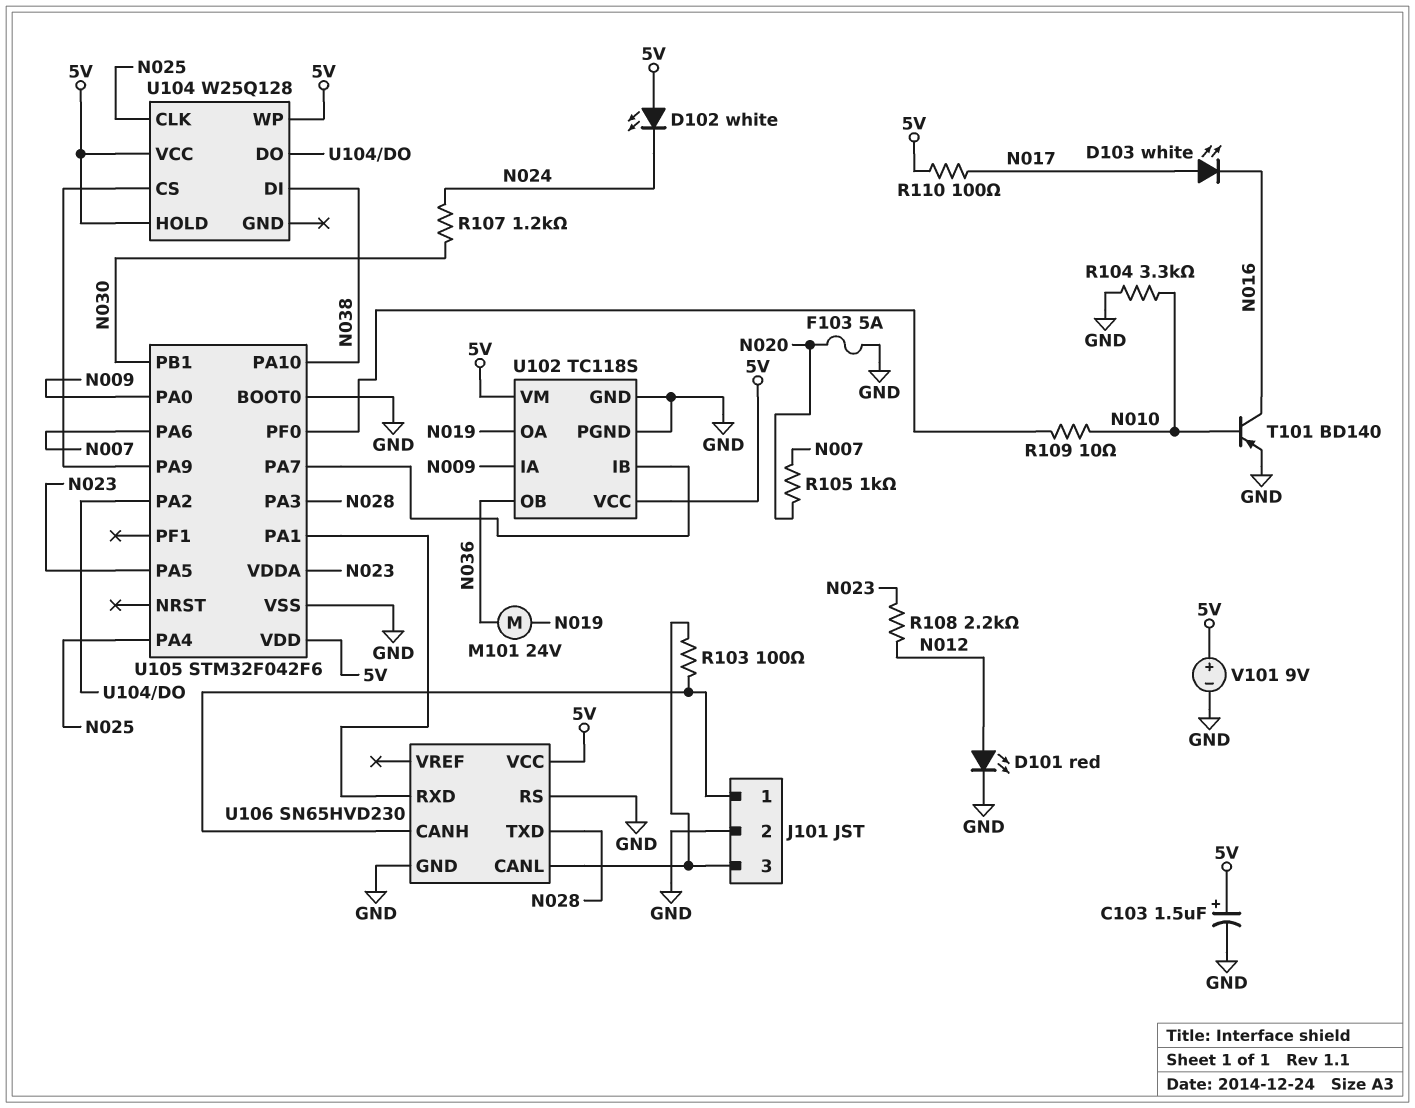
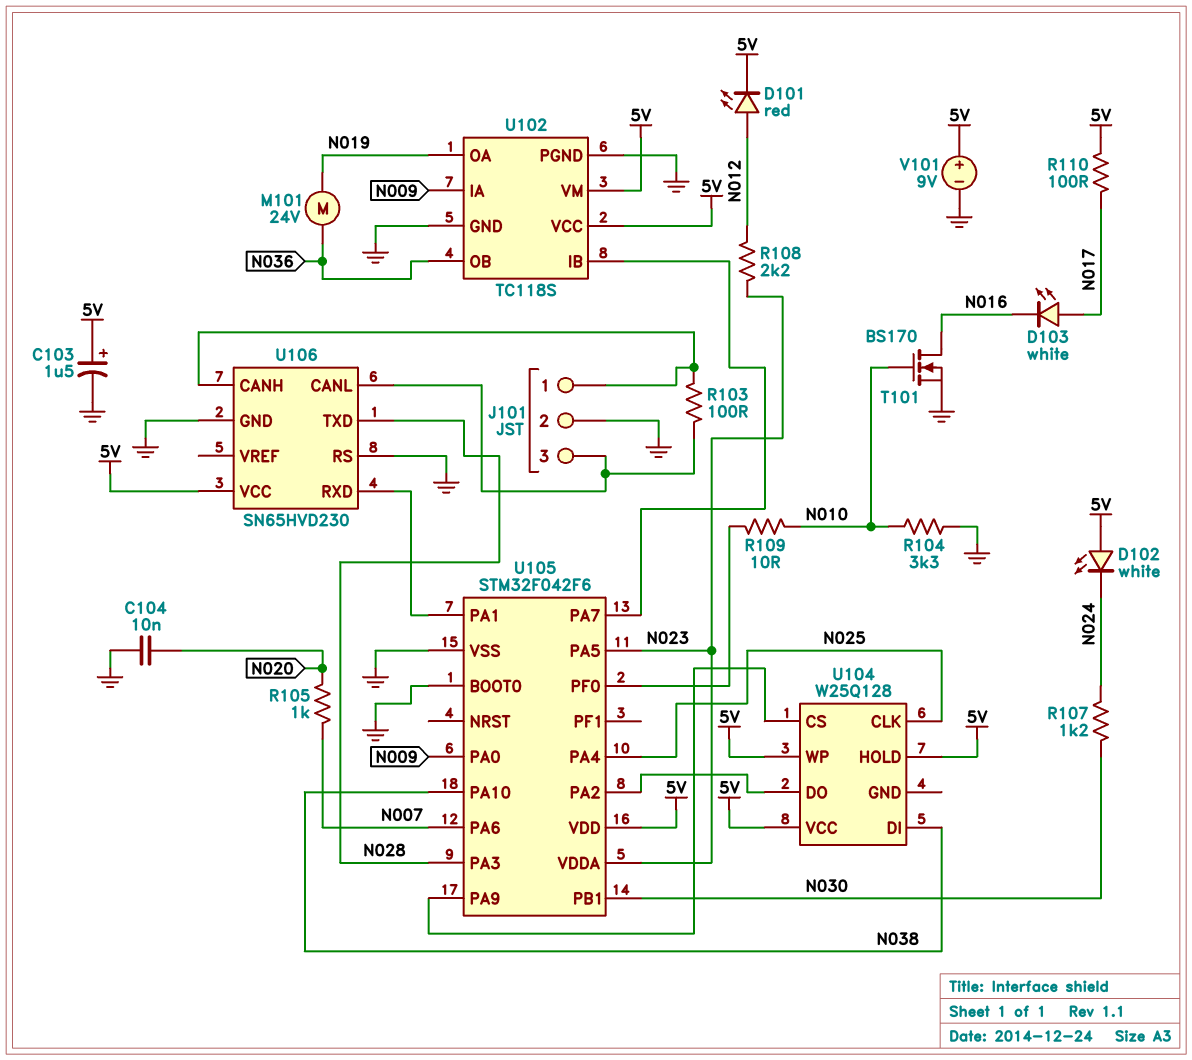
C104: none -> 10nF (GND, N020)
D101: LED red (A N012, K GND) -> LED red (A N012, K 5V)
F103: 5A (GND, N020) -> none
T101: PNP BD140 (B N010, C N016, E GND) -> NMOS BS170 (G N010, D N016, S GND)

